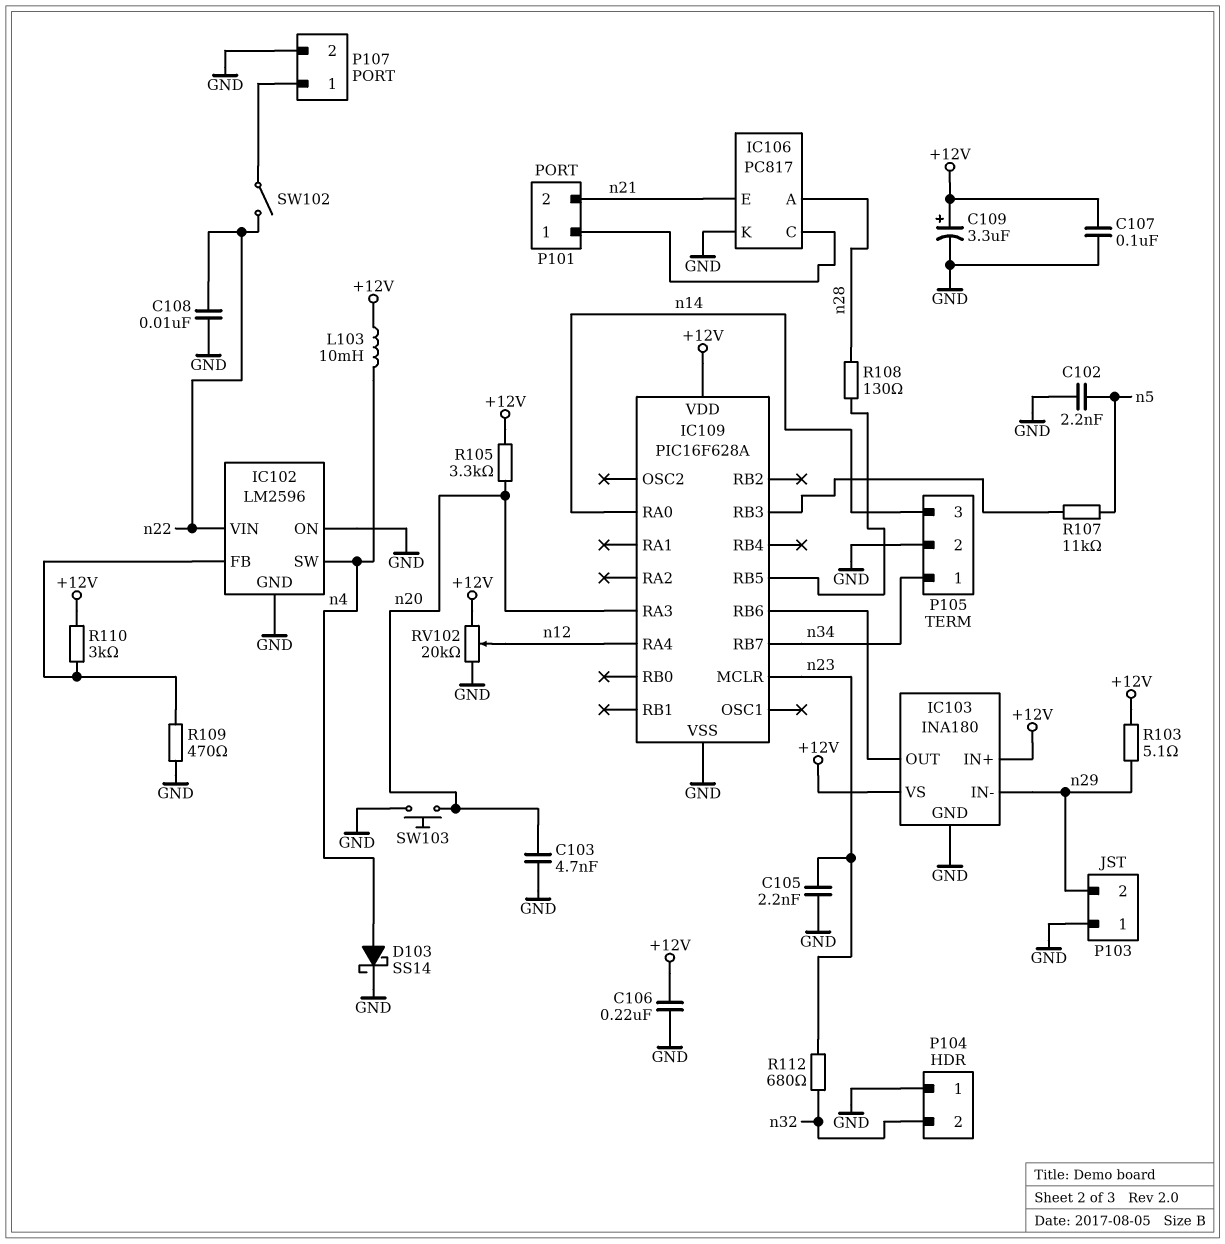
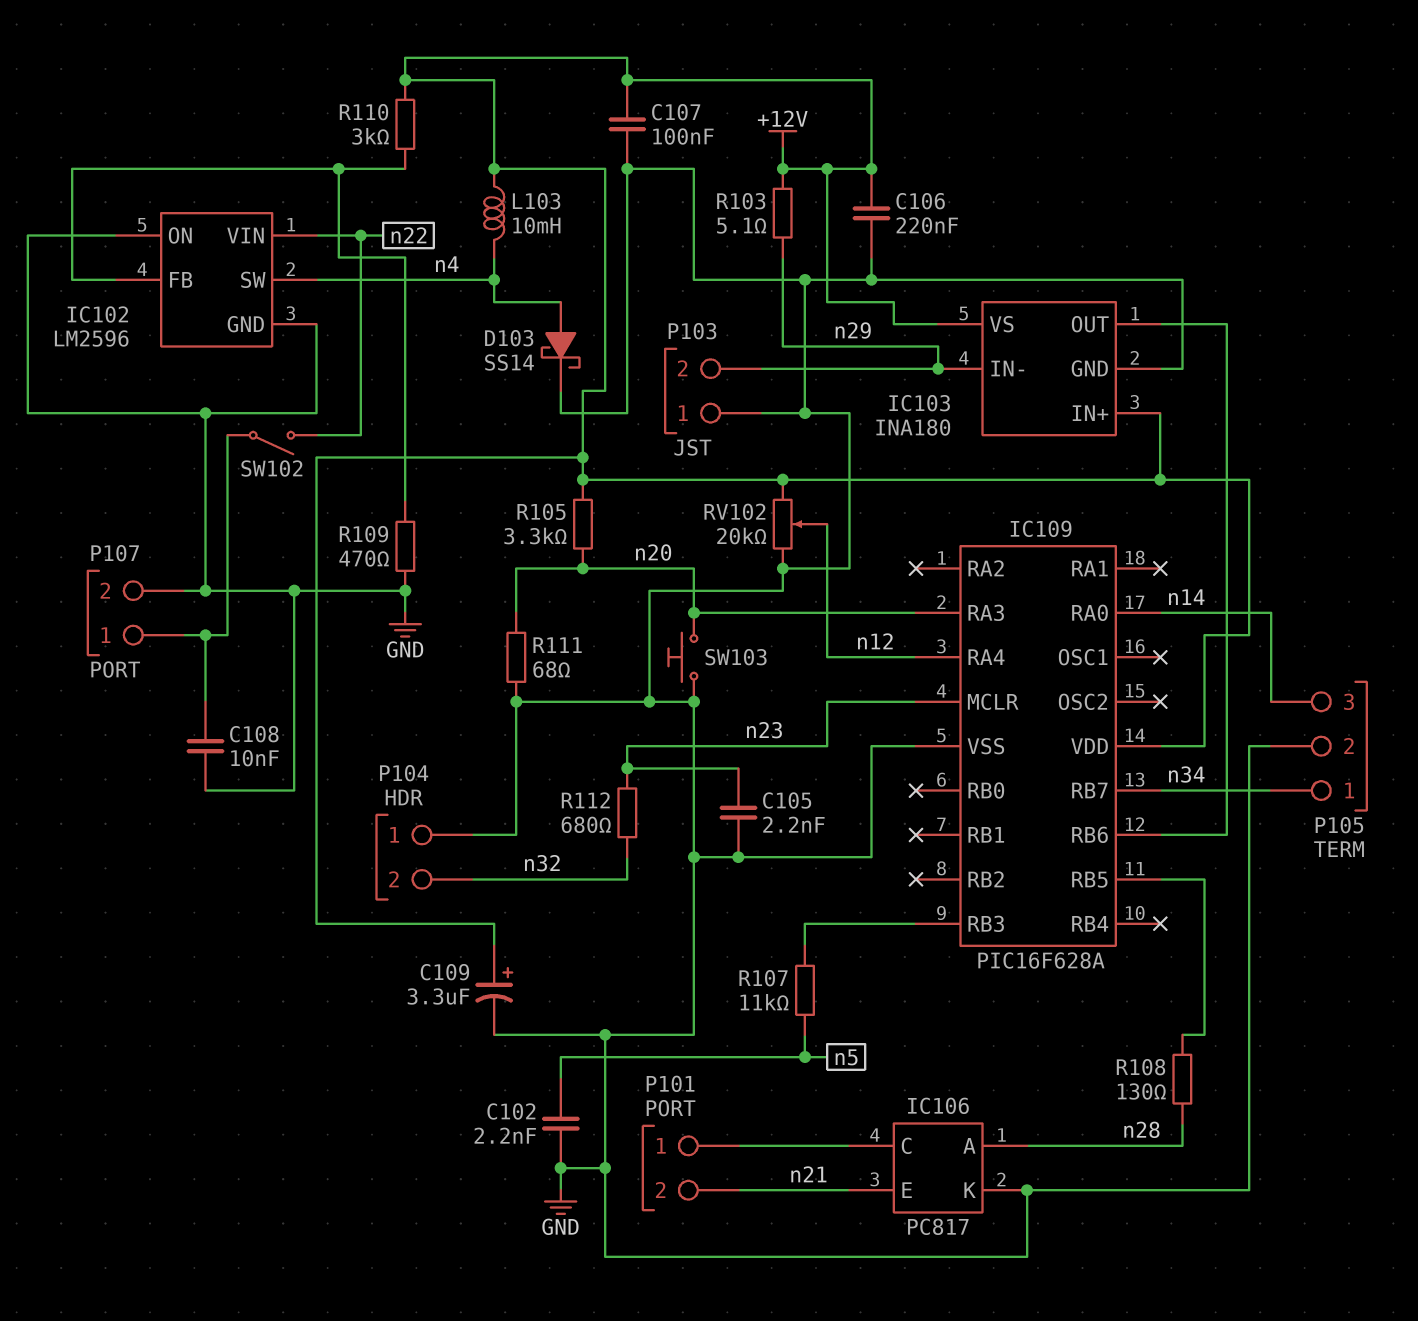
C103: 4.7nF (GND, n20) -> none
C108: 10nF (GND, n22) -> 10nF (GND, P107/1)
R111: none -> 68 (GND, n20)

